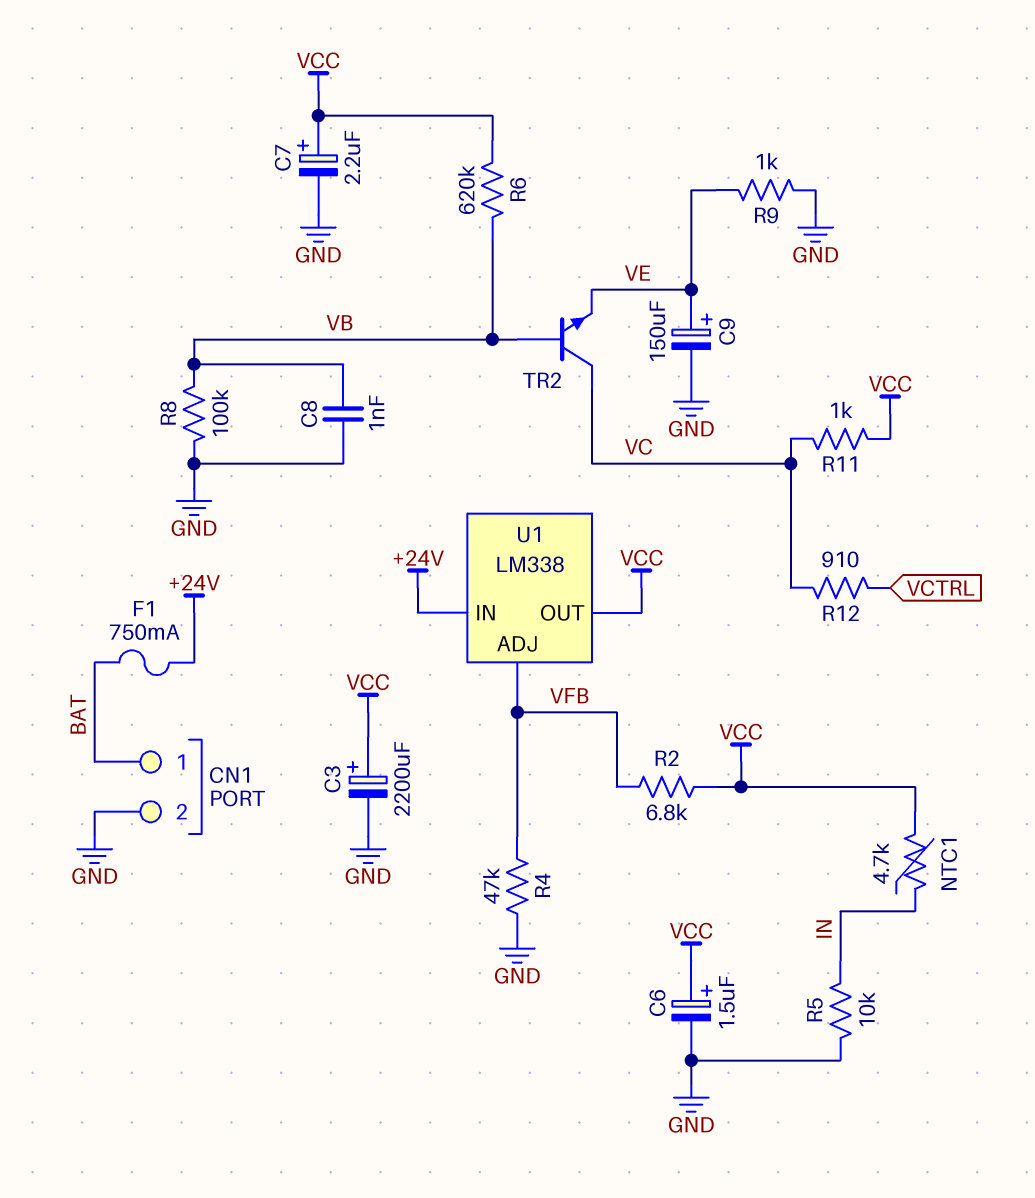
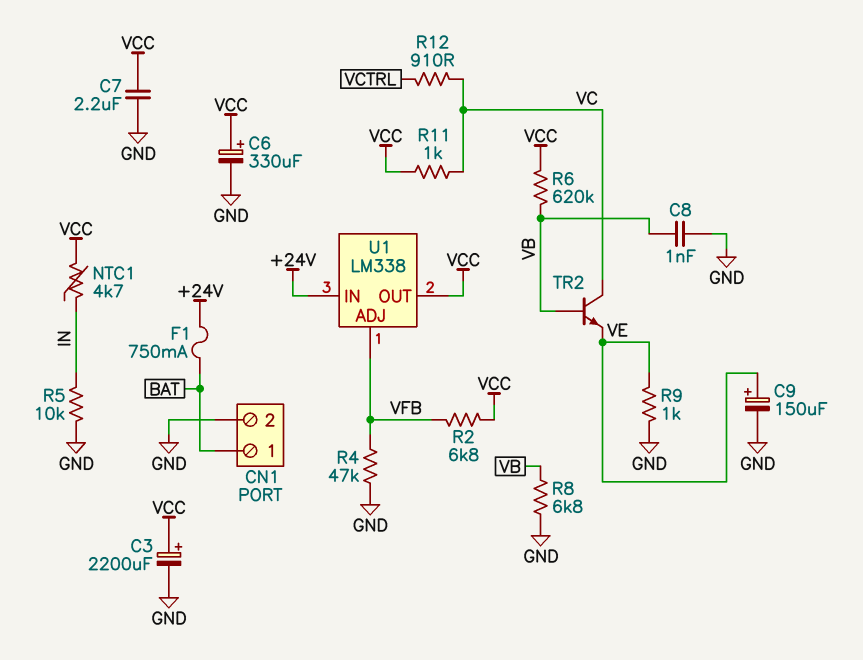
C6: 1.5uF (plus VCC, minus GND) -> 330uF (plus VCC, minus GND)
C7: 2.2uF (plus VCC, minus GND) -> 2.2uF (GND, VCC)
R8: 100k (GND, VB) -> 6.8k (GND, VB)

